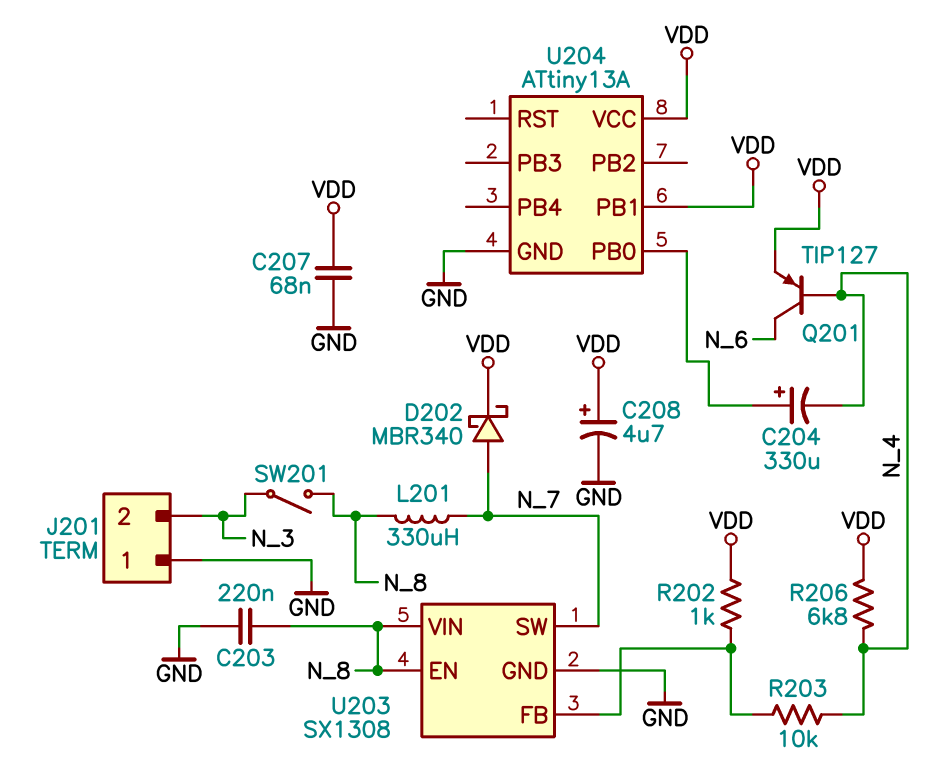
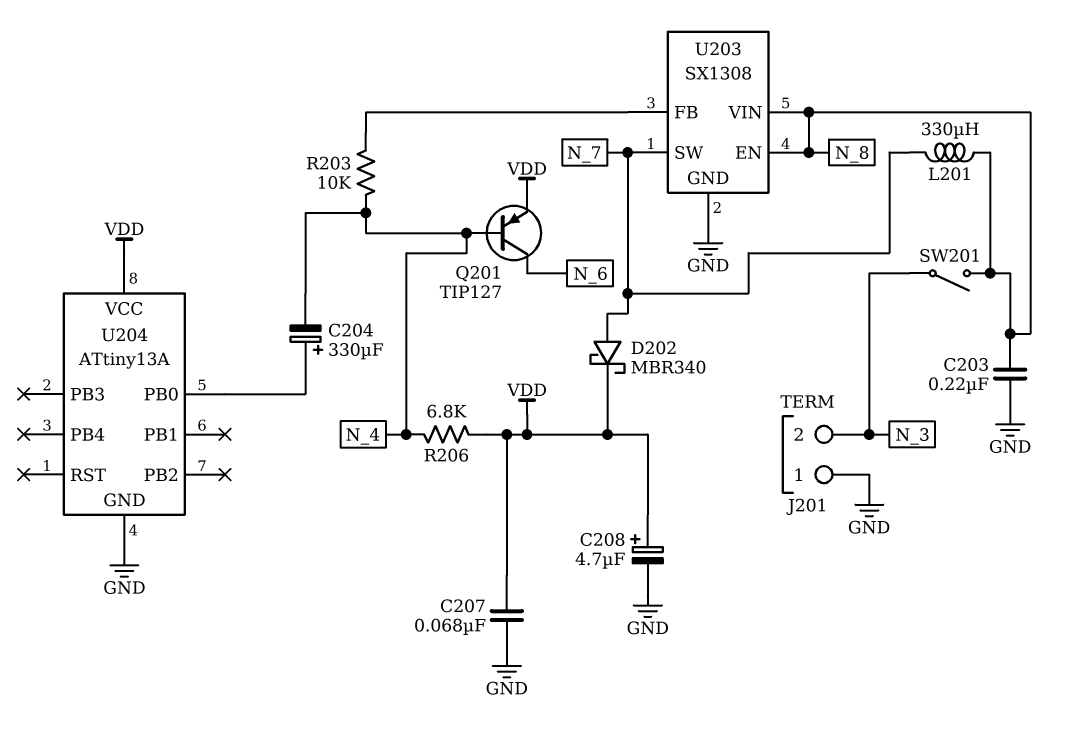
R202: 1k (U203/FB, VDD) -> none
U204 pin PB1: VDD -> none

